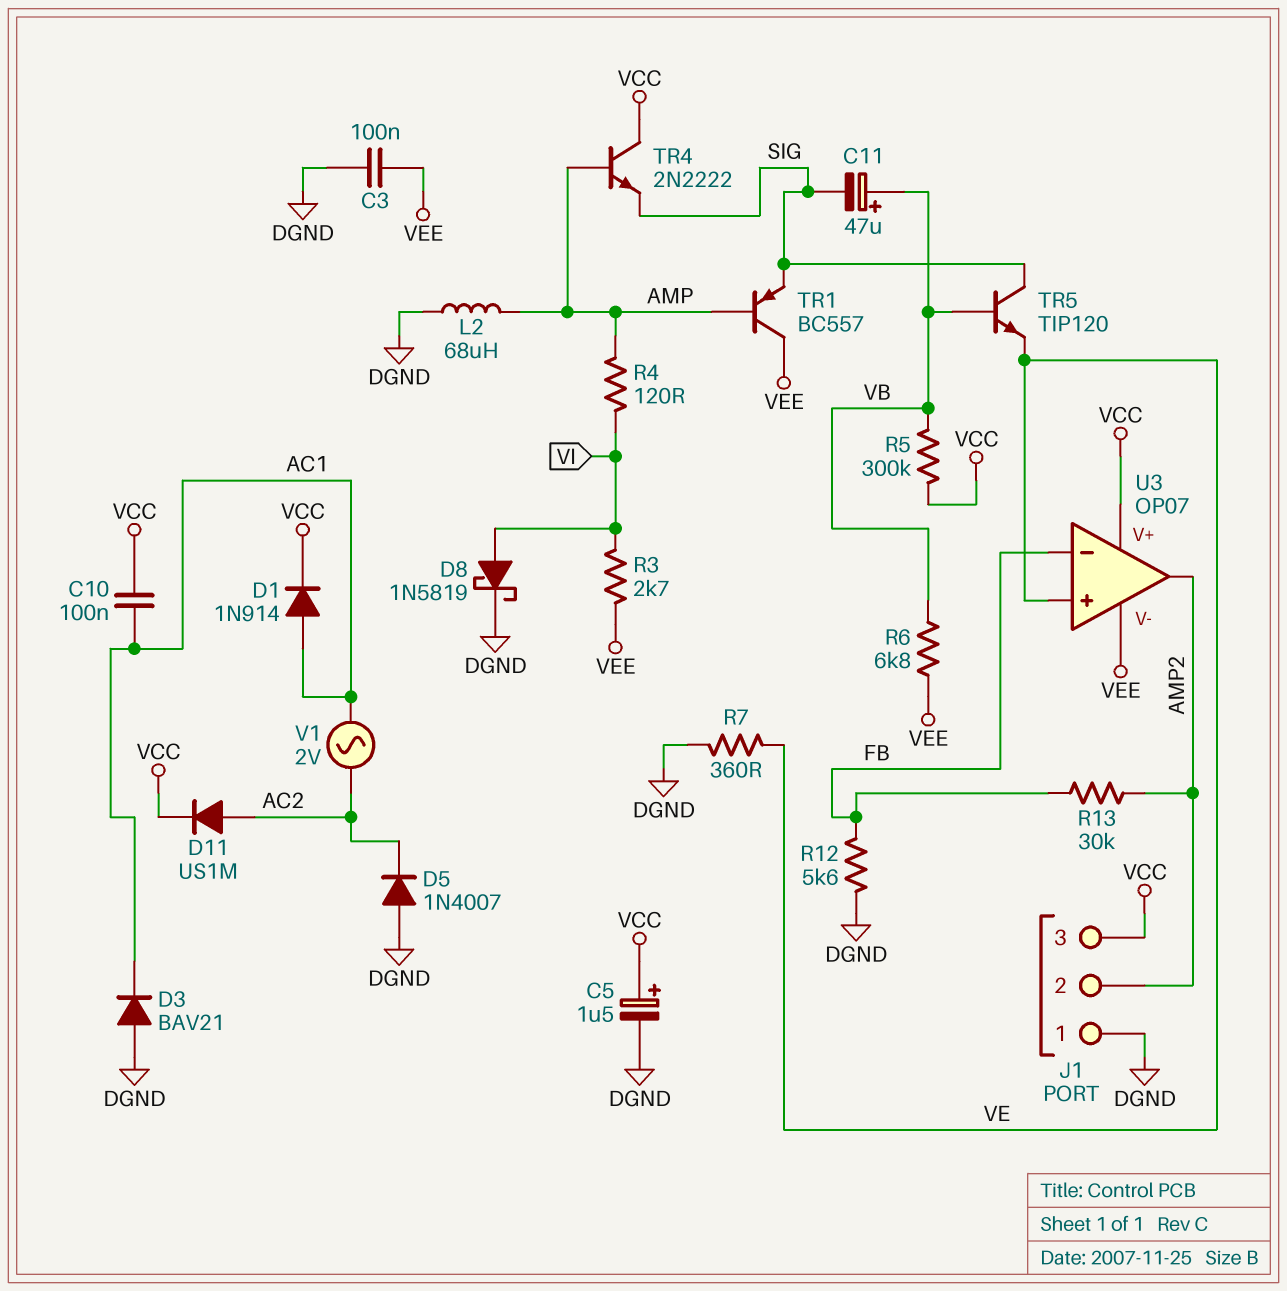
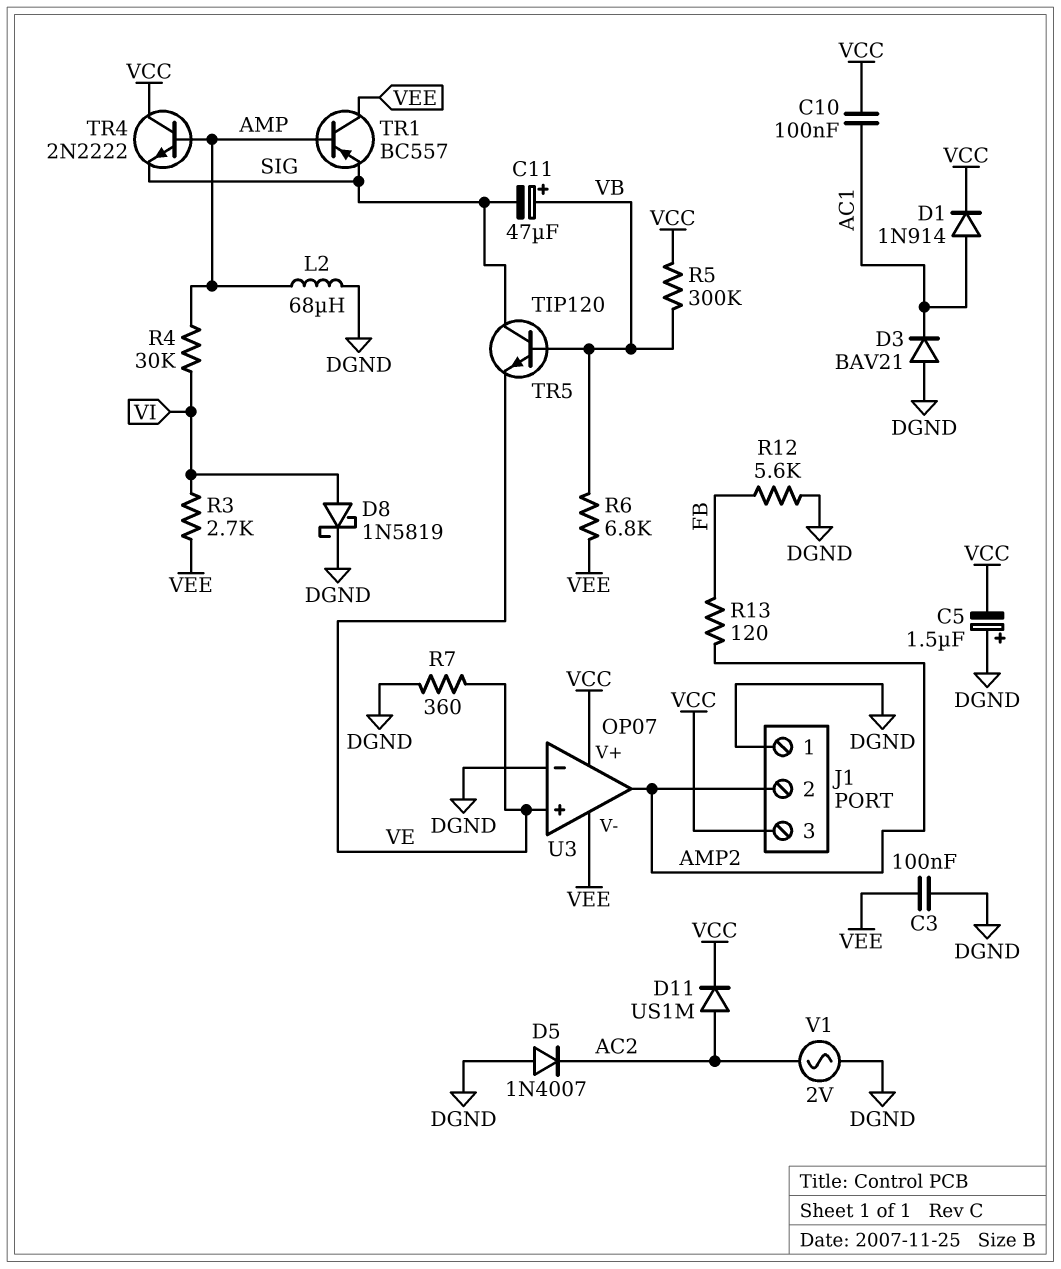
C5: 1.5uF (plus VCC, minus DGND) -> 1.5uF (plus DGND, minus VCC)
R4: 120 (AMP, VI) -> 30k (AMP, VI)
R13: 30k (AMP2, FB) -> 120 (AMP2, FB)
U3 pin in-: FB -> DGND
V1: AC 2V (AC1, AC2) -> AC 2V (AC2, DGND)

